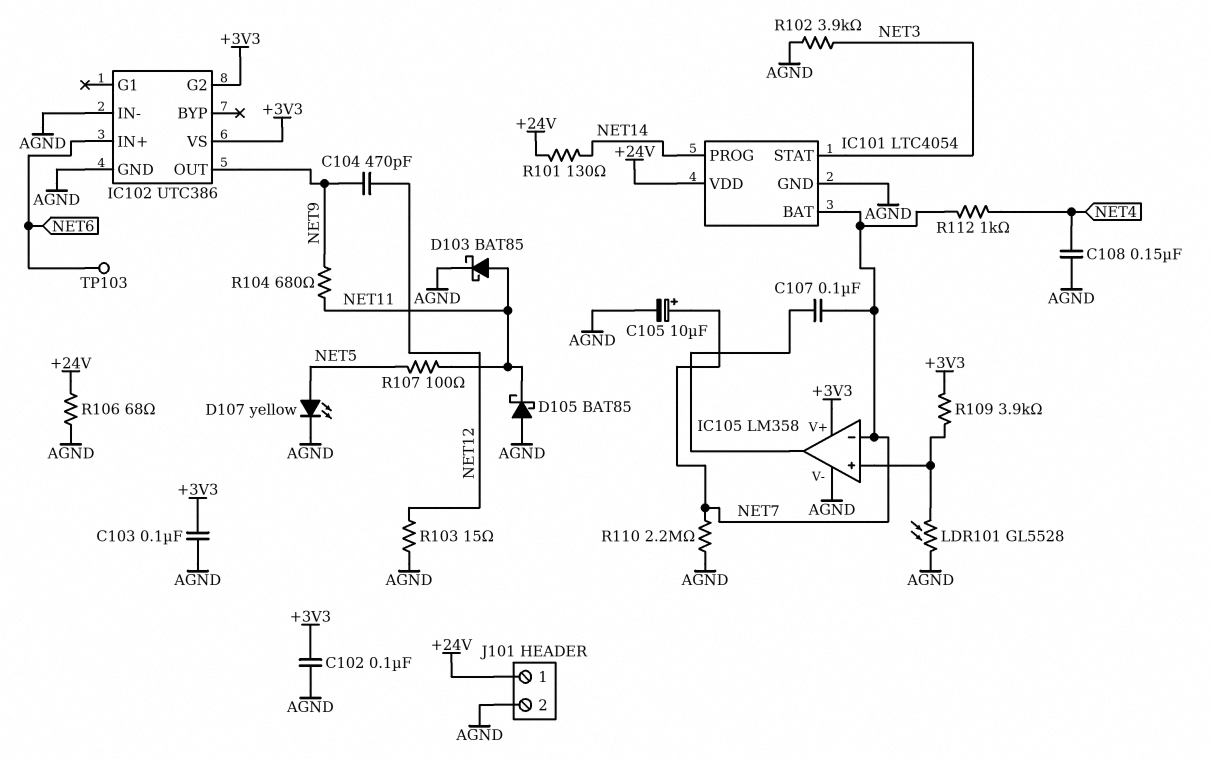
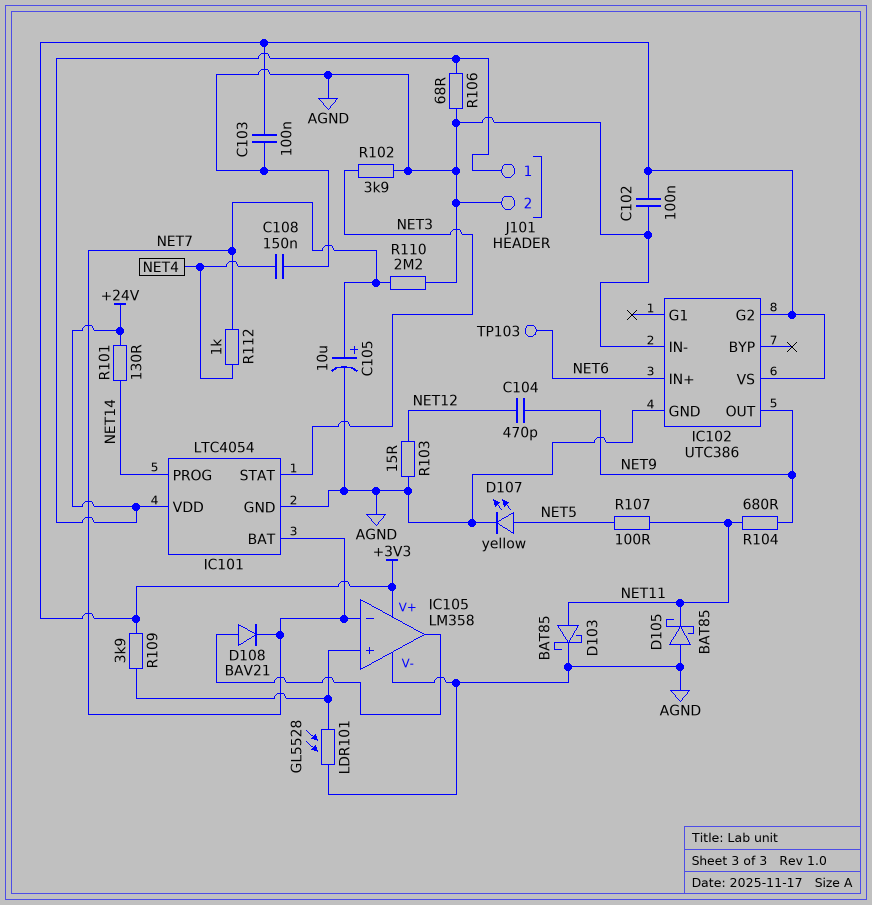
C107: 100nF (IC105/out, NET7) -> none
D108: none -> diode BAV21 (A IC105/out, K NET7)

